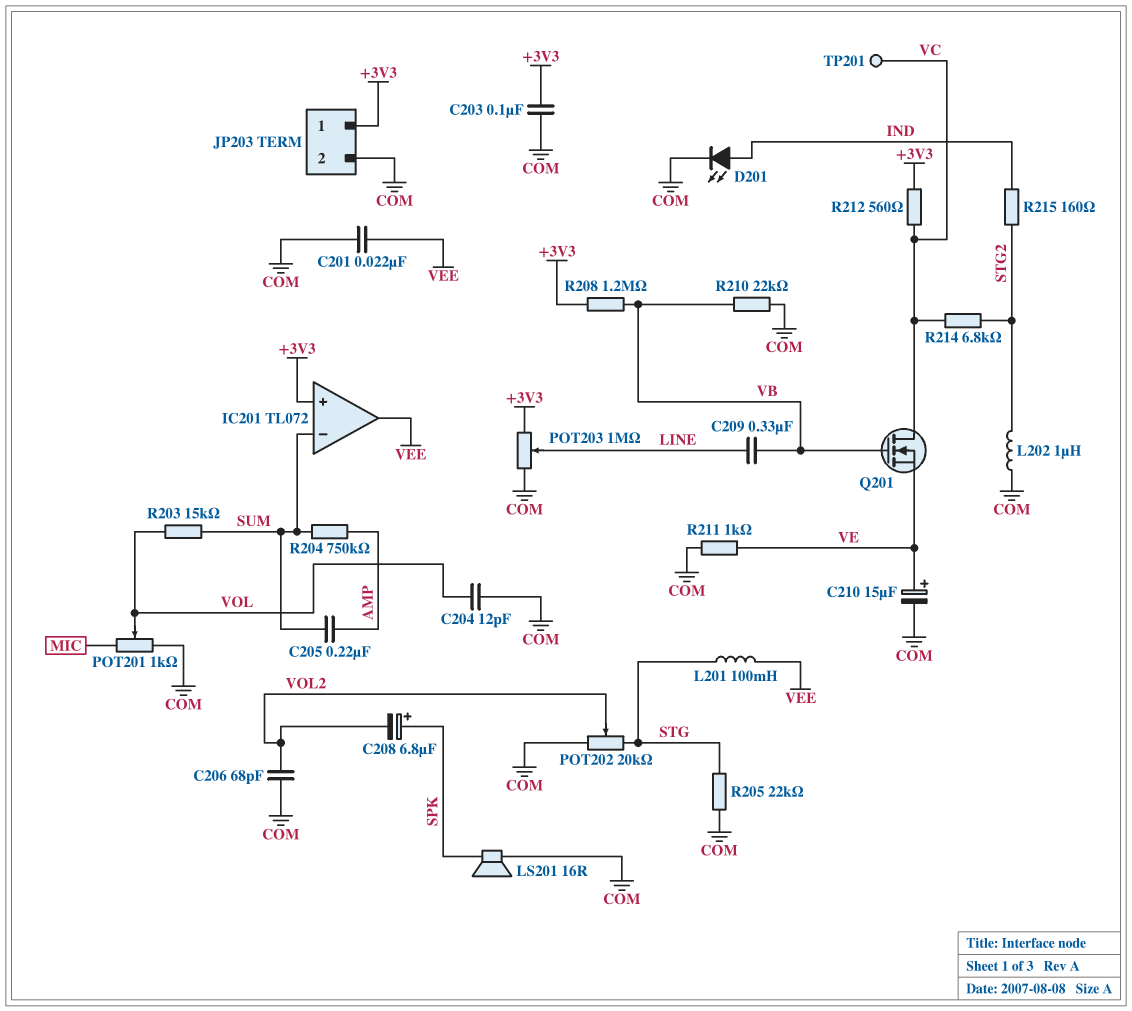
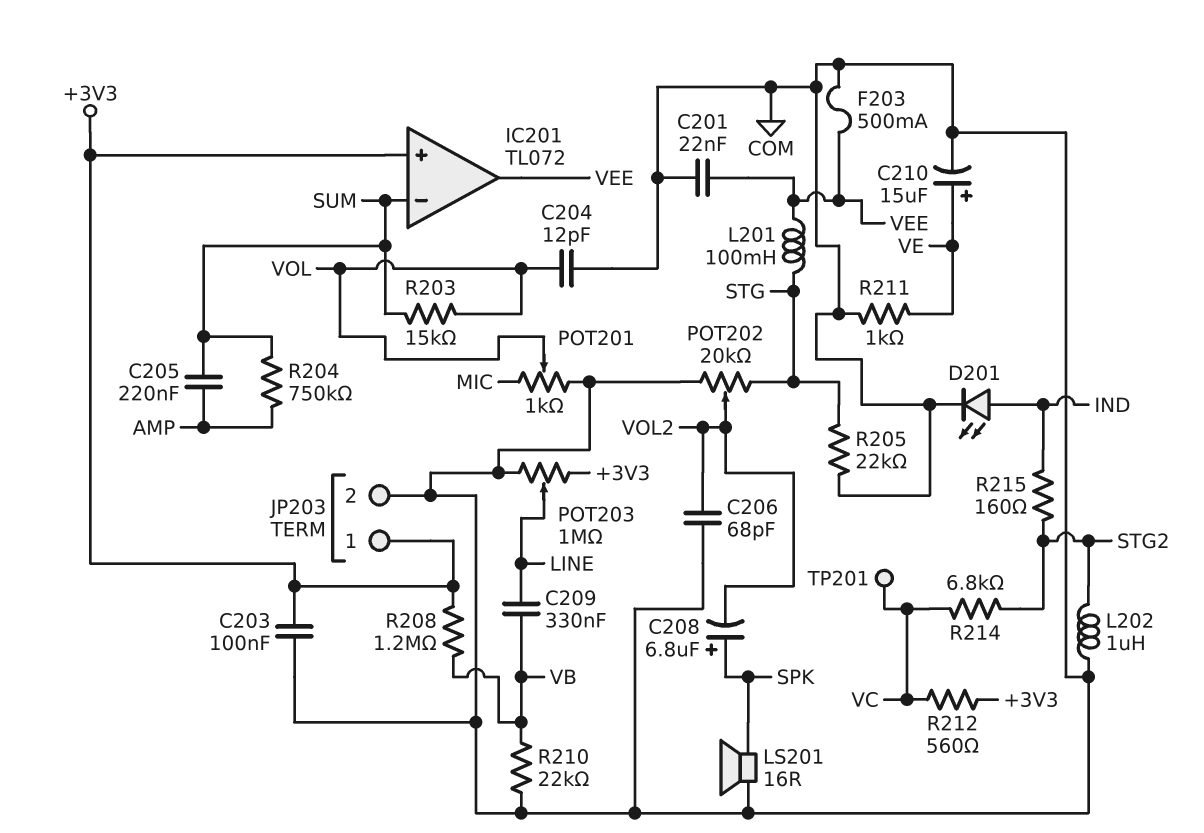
F203: none -> 500mA (COM, VEE)
Q201: NMOS (G VB, D VC, S VE) -> none

